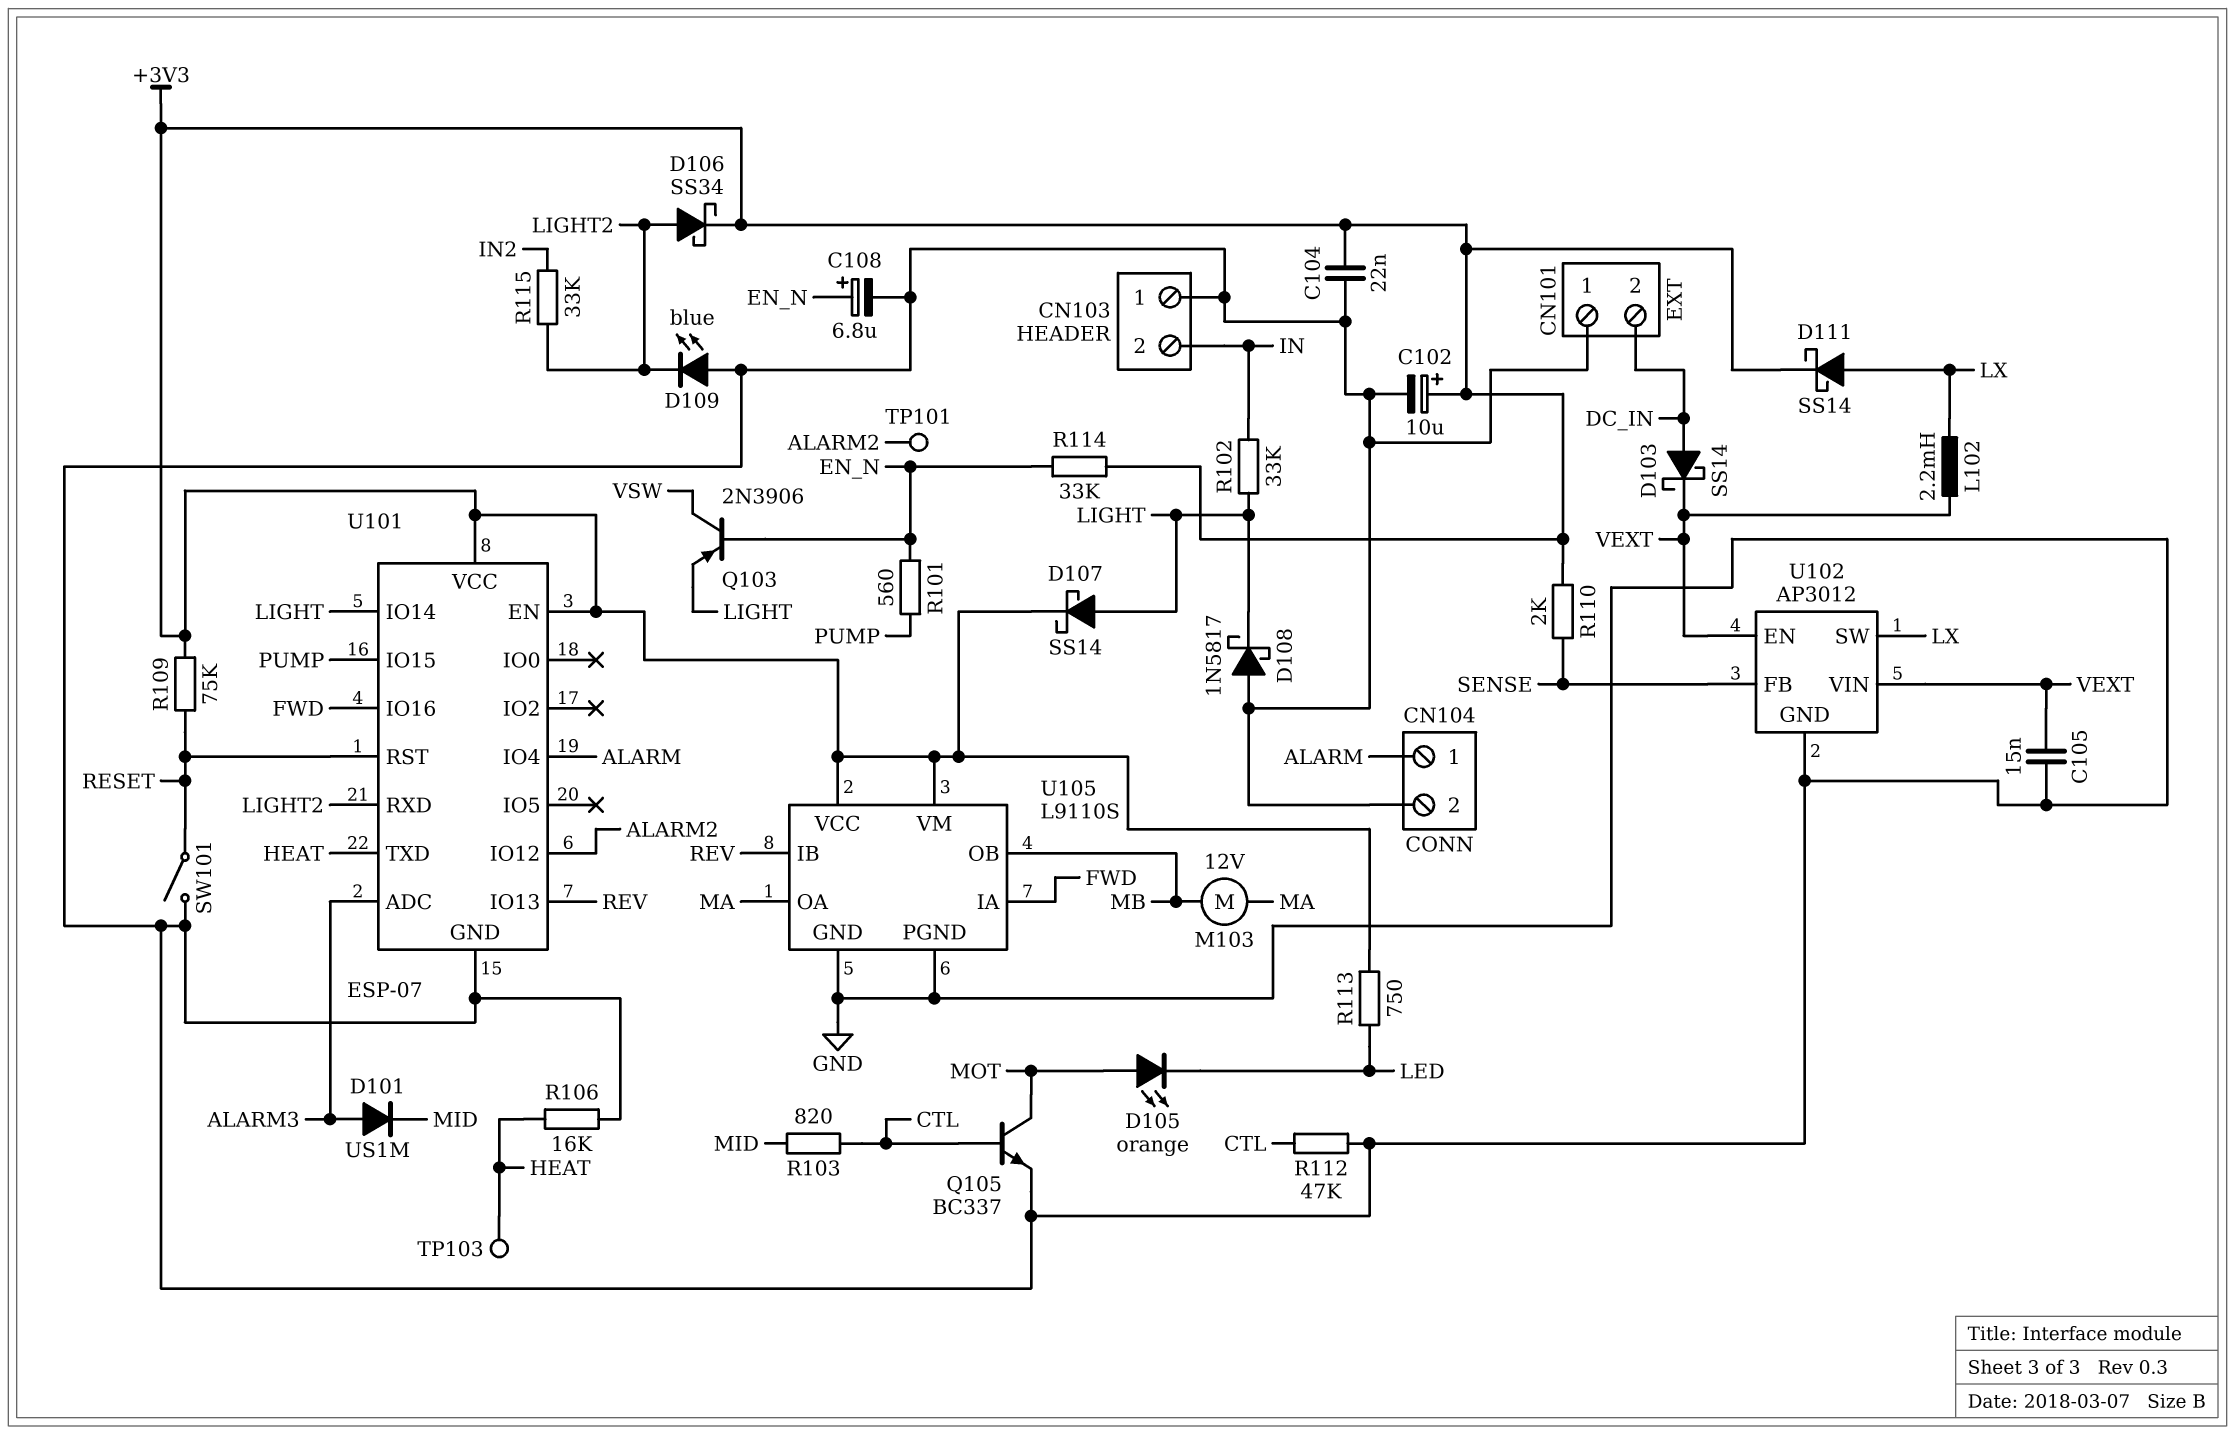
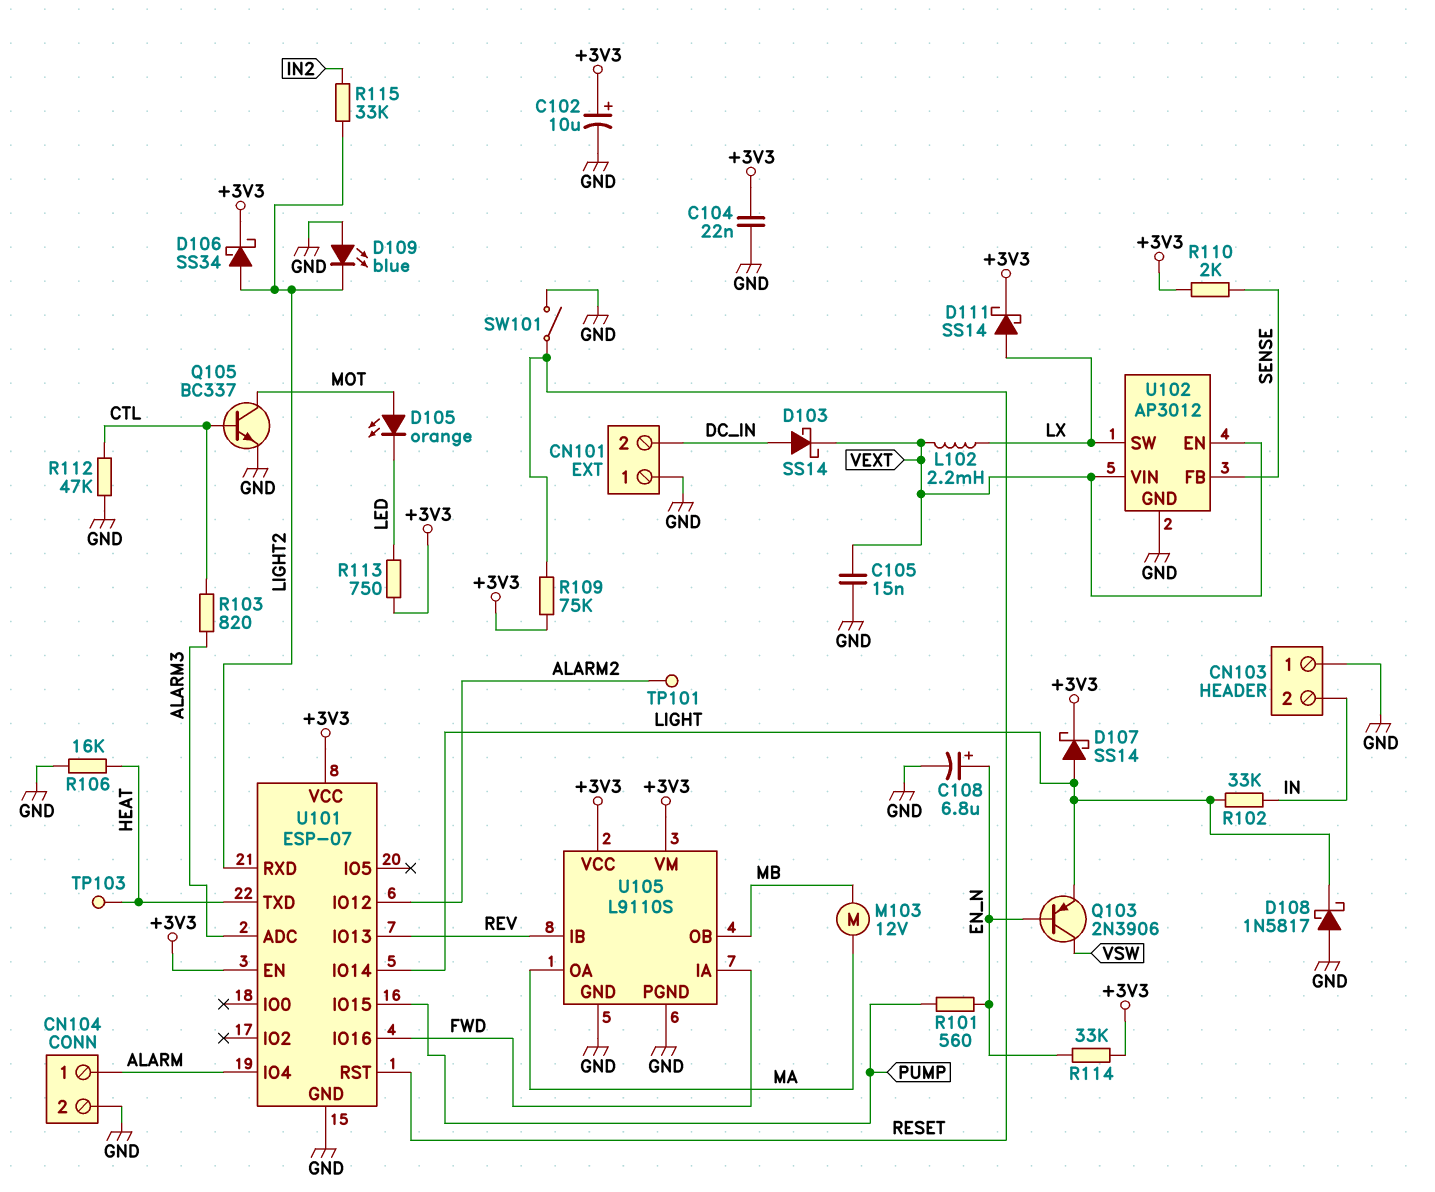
D101: diode US1M (A ALARM3, K MID) -> none
R103: 820 (CTL, MID) -> 820 (ALARM3, CTL)

